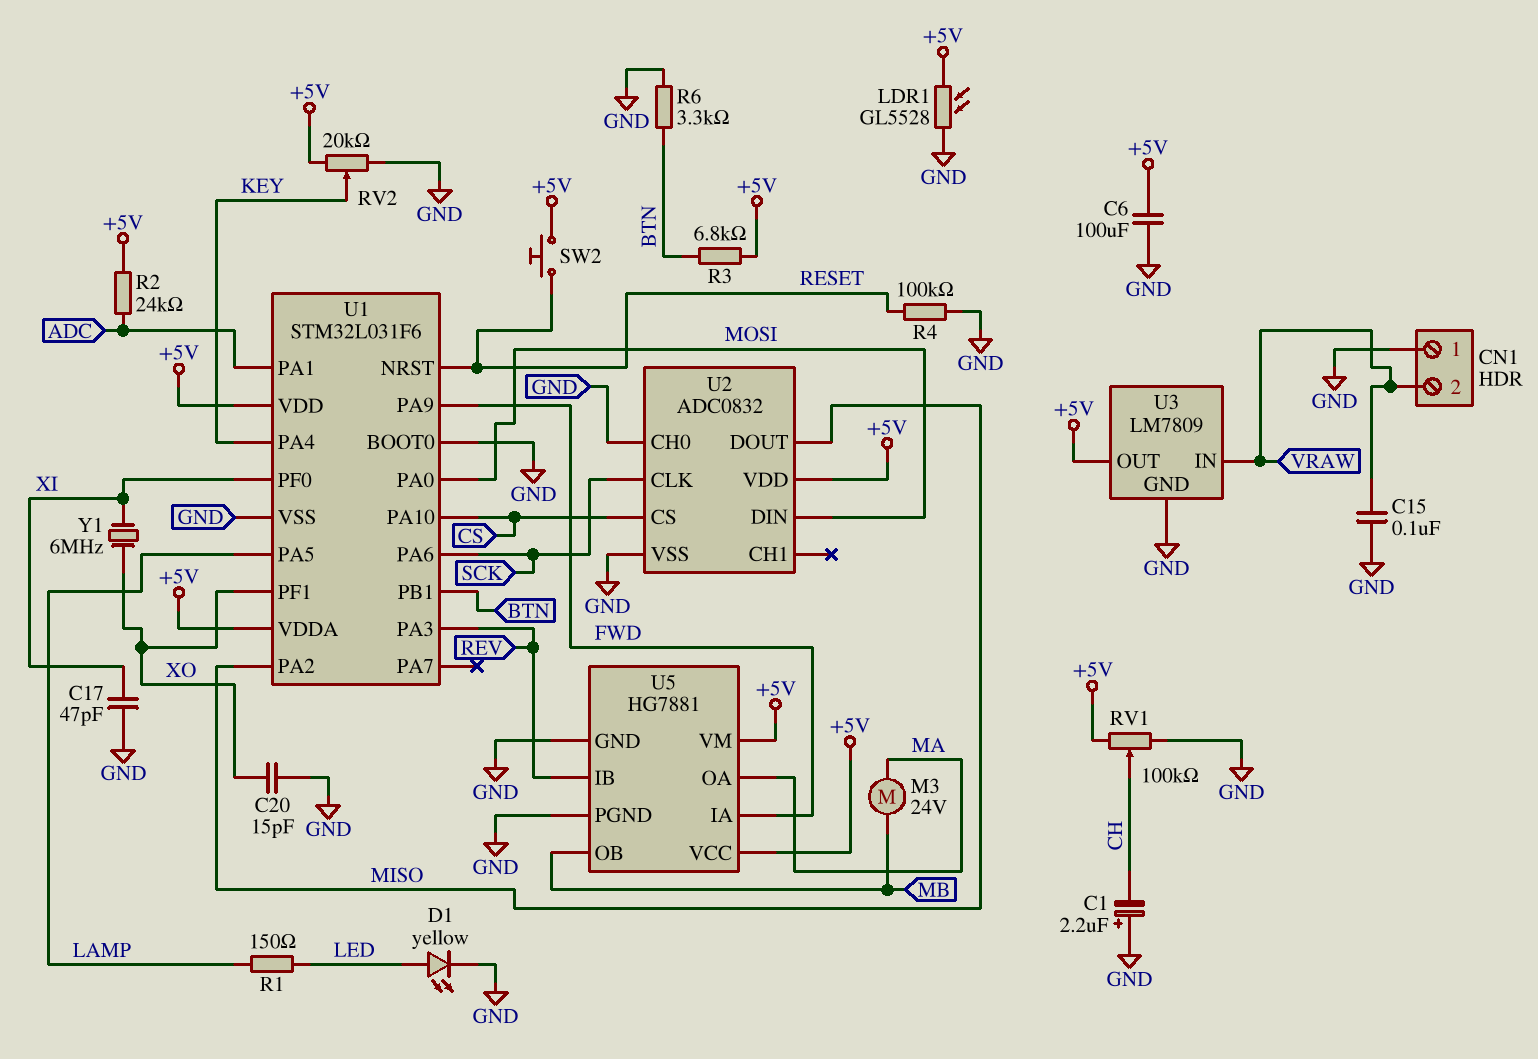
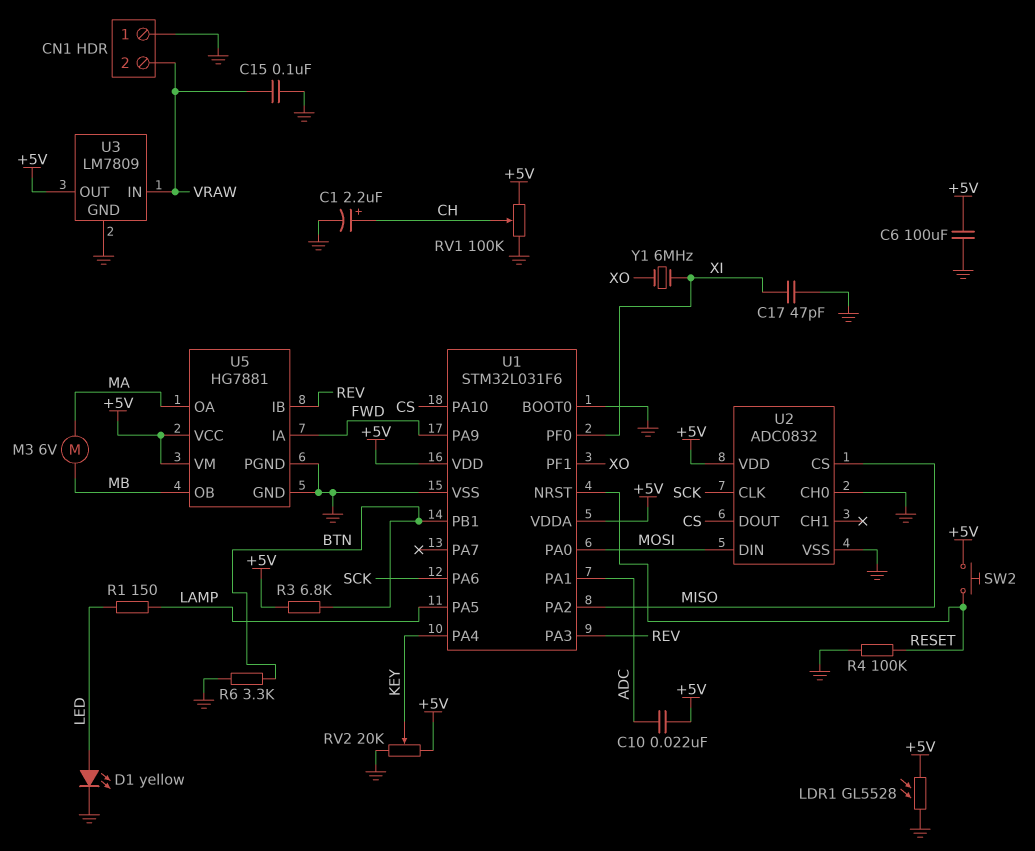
C1: 2.2uF (plus GND, minus CH) -> 2.2uF (plus CH, minus GND)
C10: none -> 22nF (+5V, ADC)
C20: 15pF (GND, XO) -> none
M3: motor 24V (MA, MB) -> motor 6V (MA, MB)
R2: 24k (+5V, ADC) -> none
U2 pin CS: CS -> MISO
U2 pin DOUT: MISO -> CS

